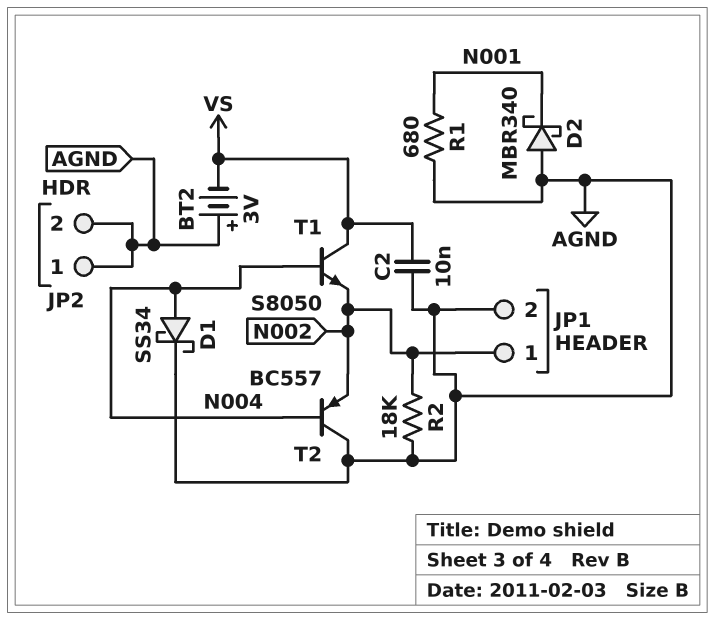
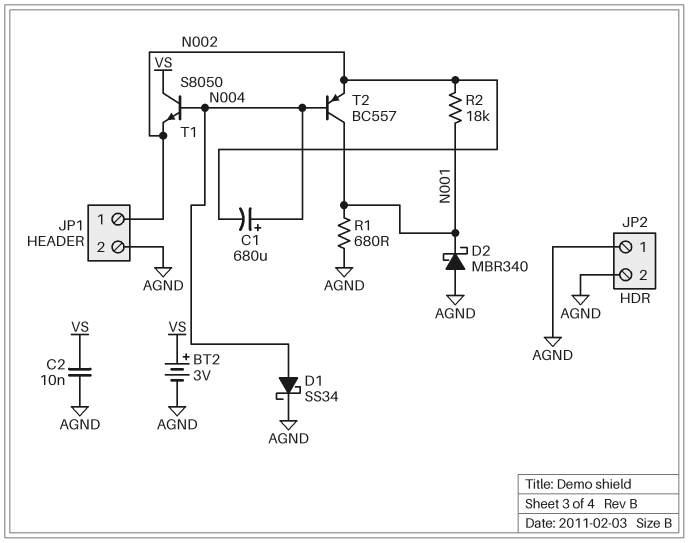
BT2: 3V (plus AGND, minus VS) -> 3V (plus VS, minus AGND)
C1: none -> 680uF (plus N004, minus N002)
R2: 18k (AGND, N002) -> 18k (N001, N002)
T2: PNP BC557 (B N004, C AGND, E N002) -> PNP BC557 (B N004, C N001, E N002)

